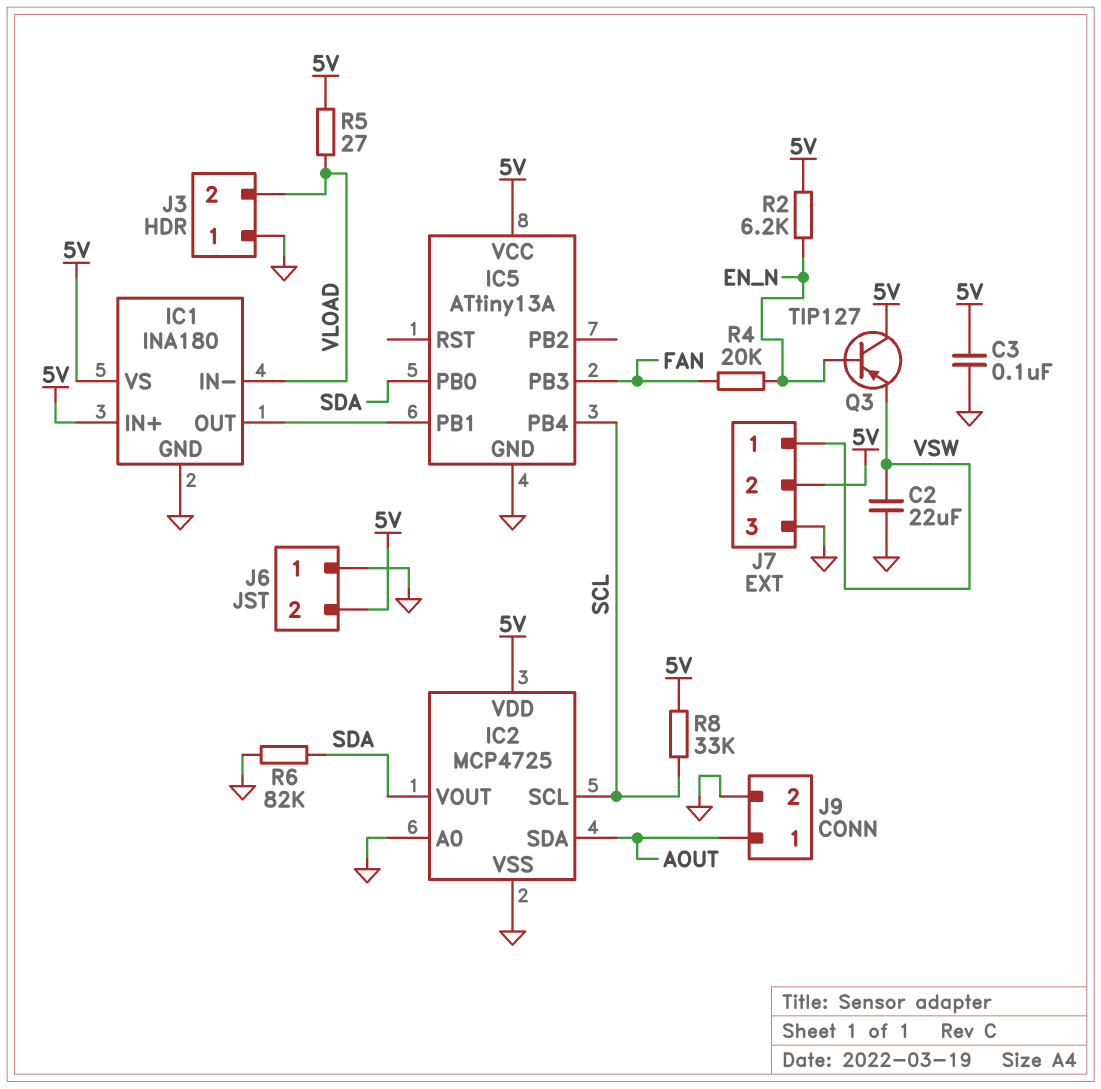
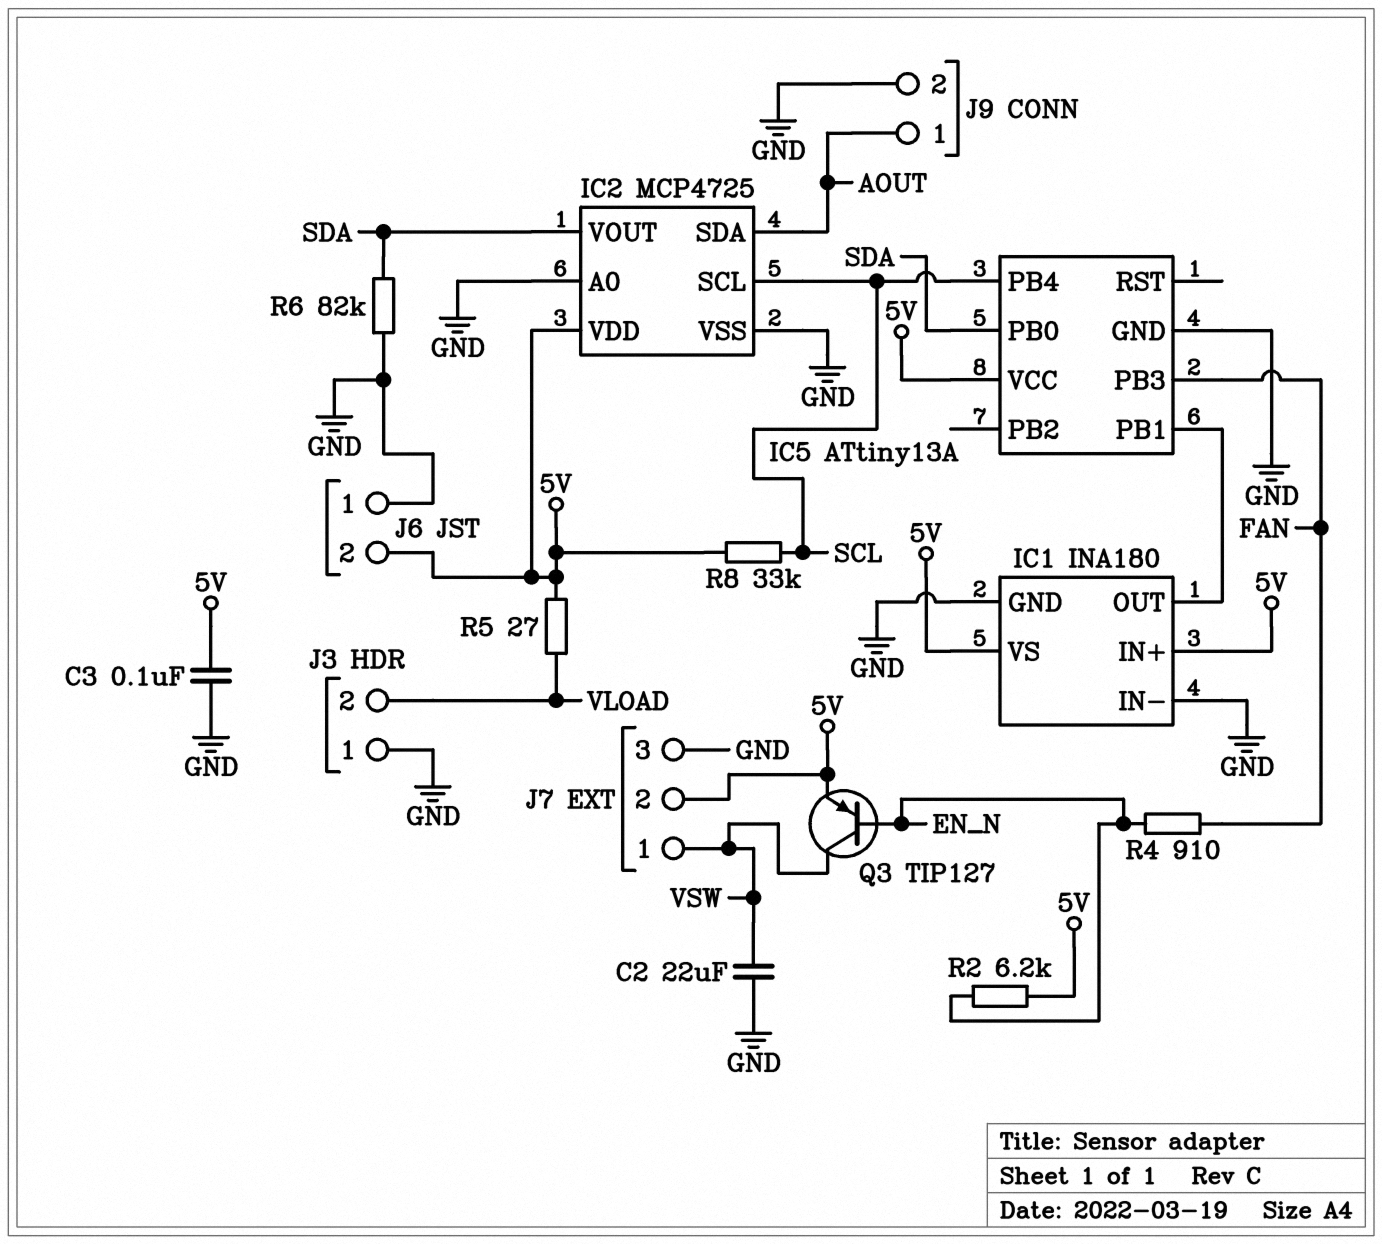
IC1 pin IN-: VLOAD -> GND
Q3: PNP TIP127 (B EN_N, C 5V, E VSW) -> PNP TIP127 (B EN_N, C VSW, E 5V)
R4: 20k (EN_N, FAN) -> 910 (EN_N, FAN)

